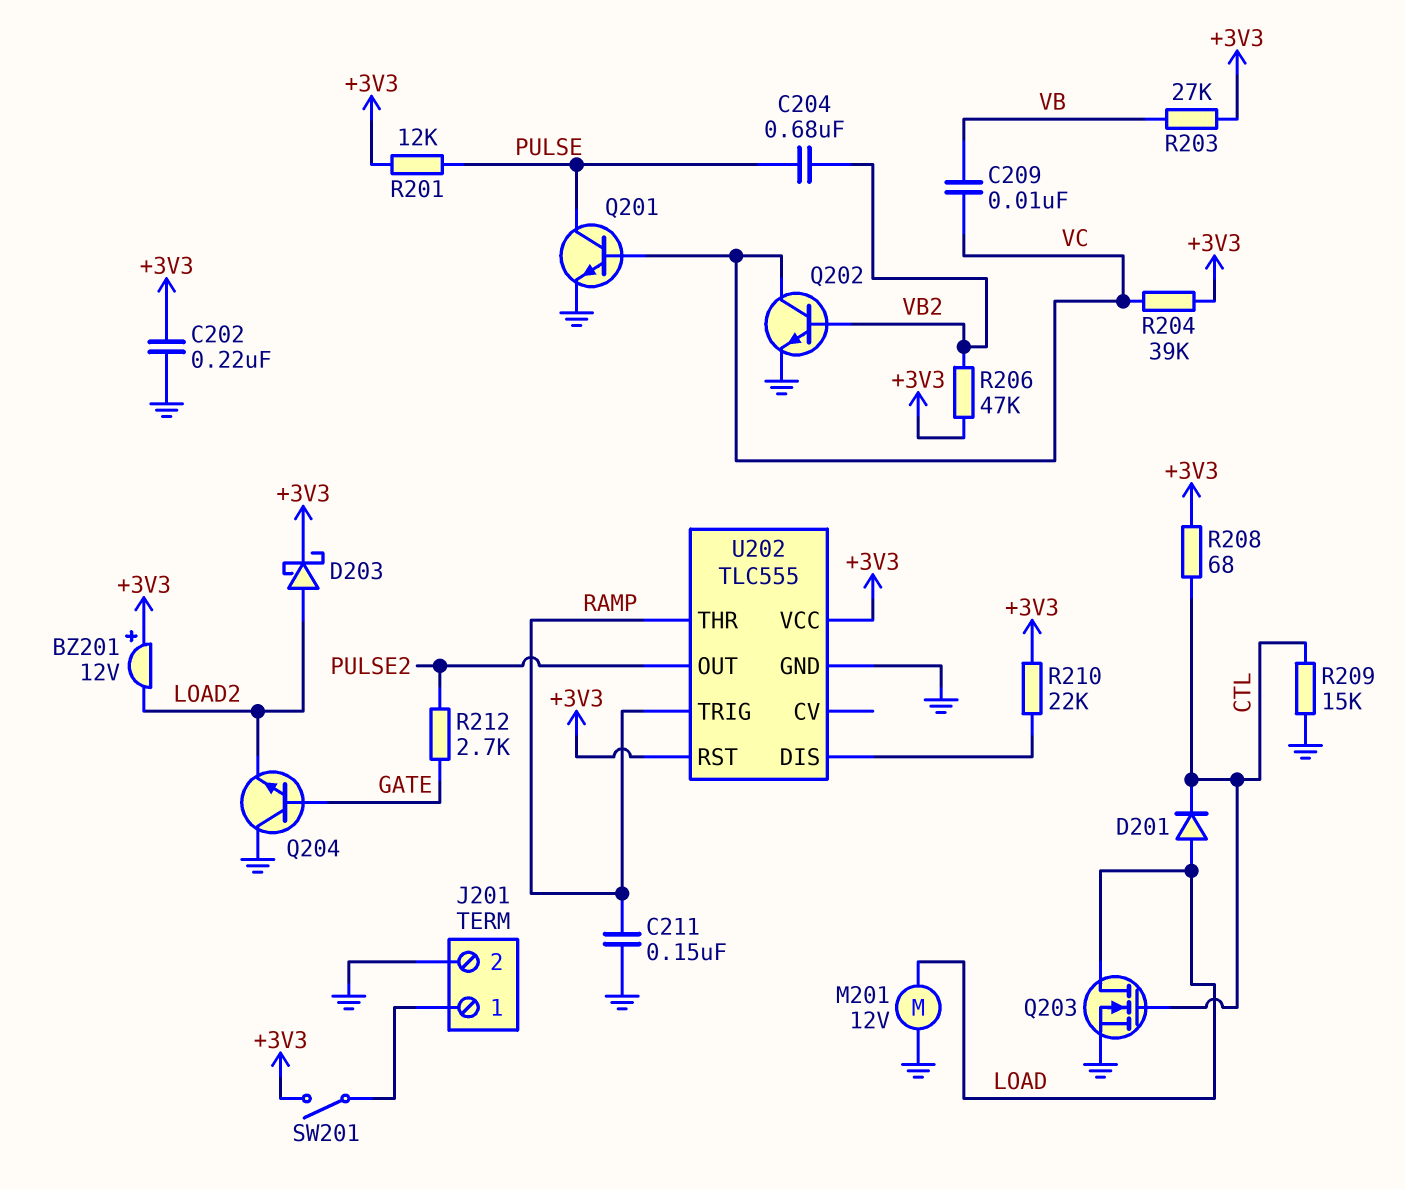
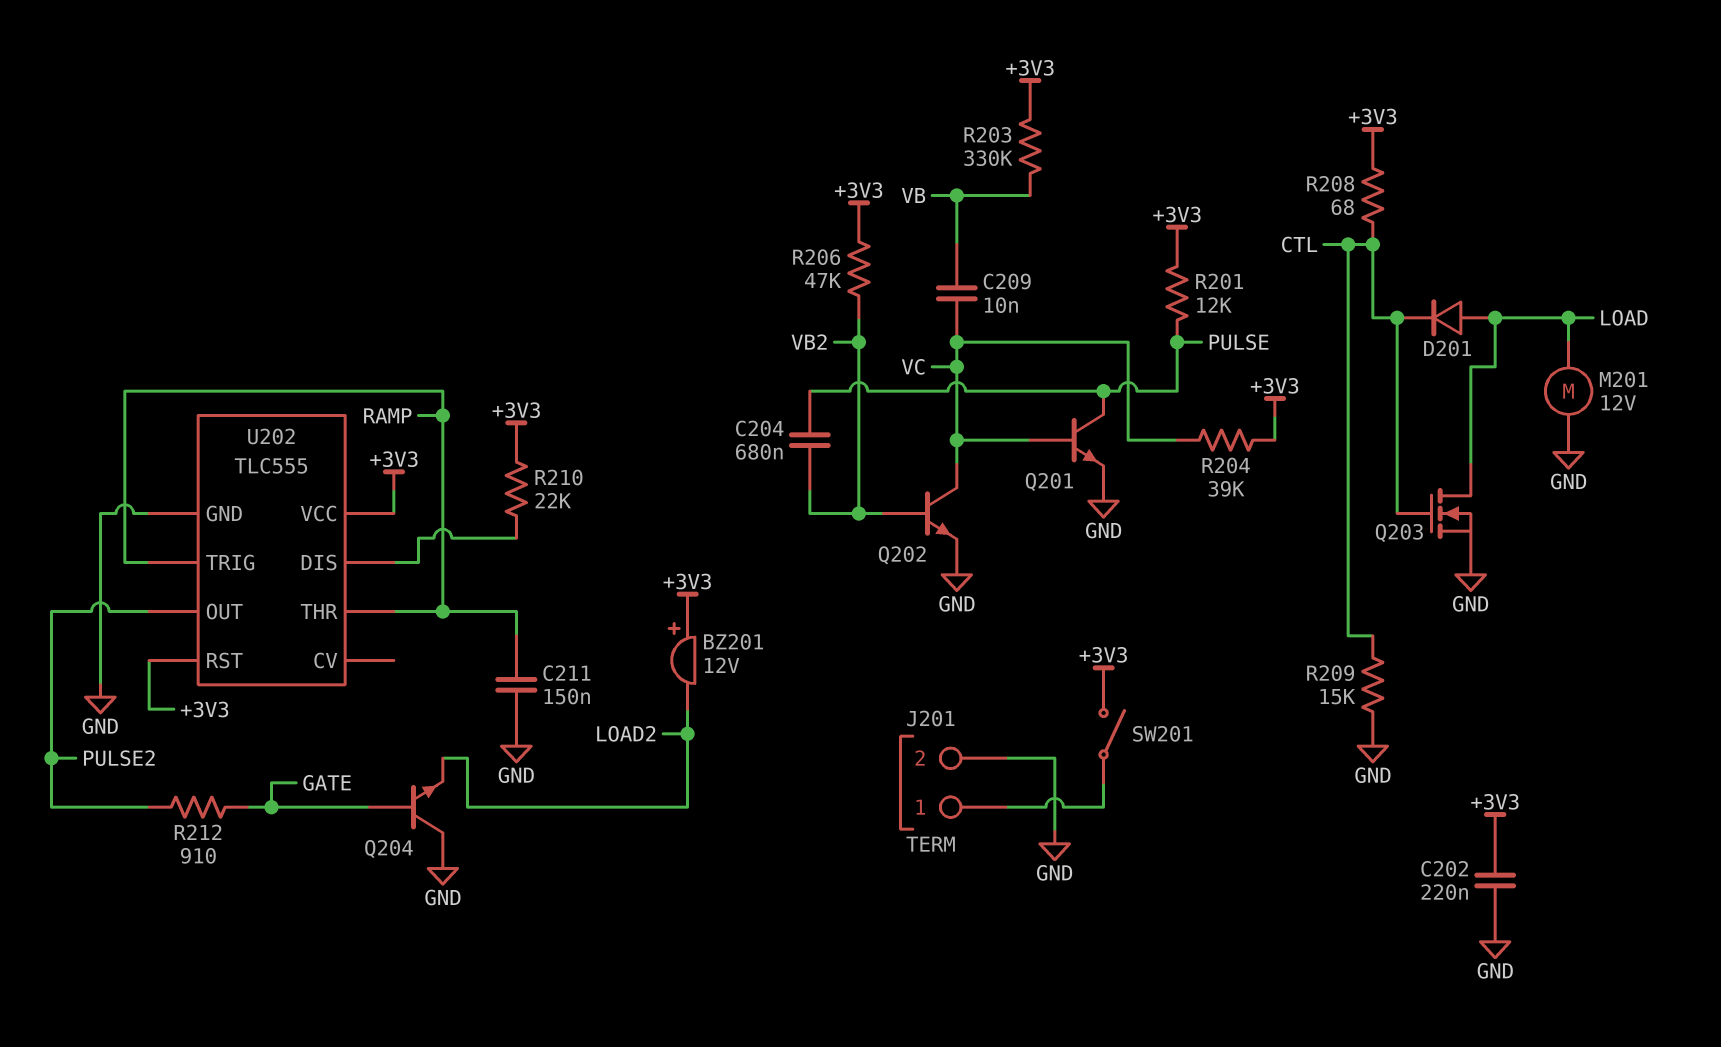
D203: schottky (A LOAD2, K +3V3) -> none
R203: 27k (+3V3, VB) -> 330k (+3V3, VB)
R212: 2.7k (GATE, PULSE2) -> 910 (GATE, PULSE2)

